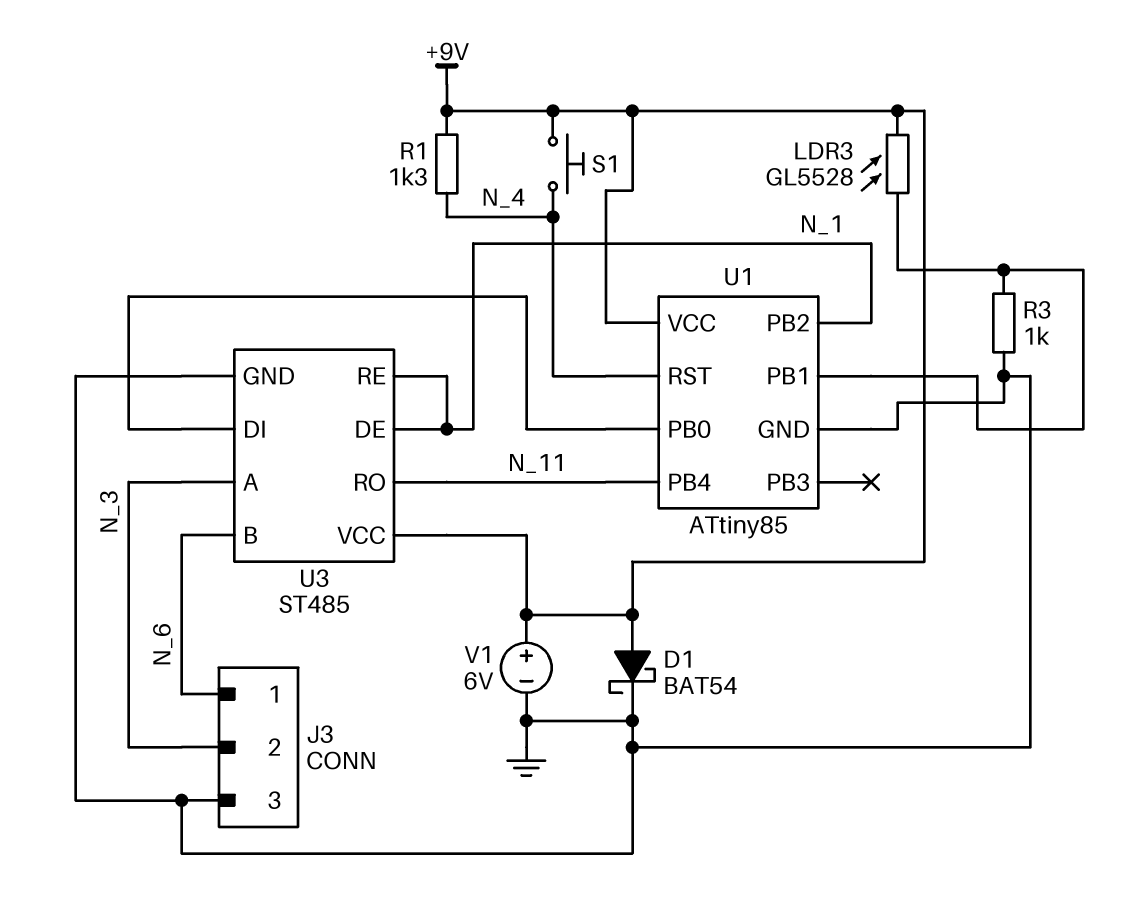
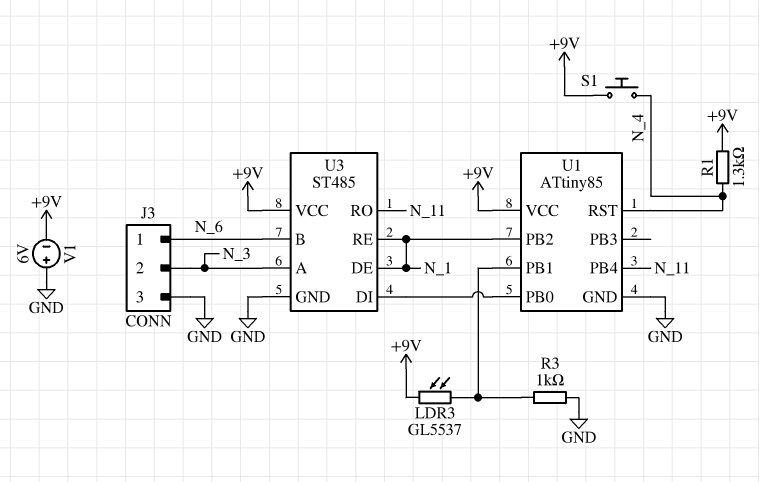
D1: schottky BAT54 (A +9V, K GND) -> none
LDR3: GL5528 (+9V, U1/PB1) -> GL5537 (+9V, U1/PB1)
V1: 6V (plus +9V, minus GND) -> 6V (plus GND, minus +9V)

